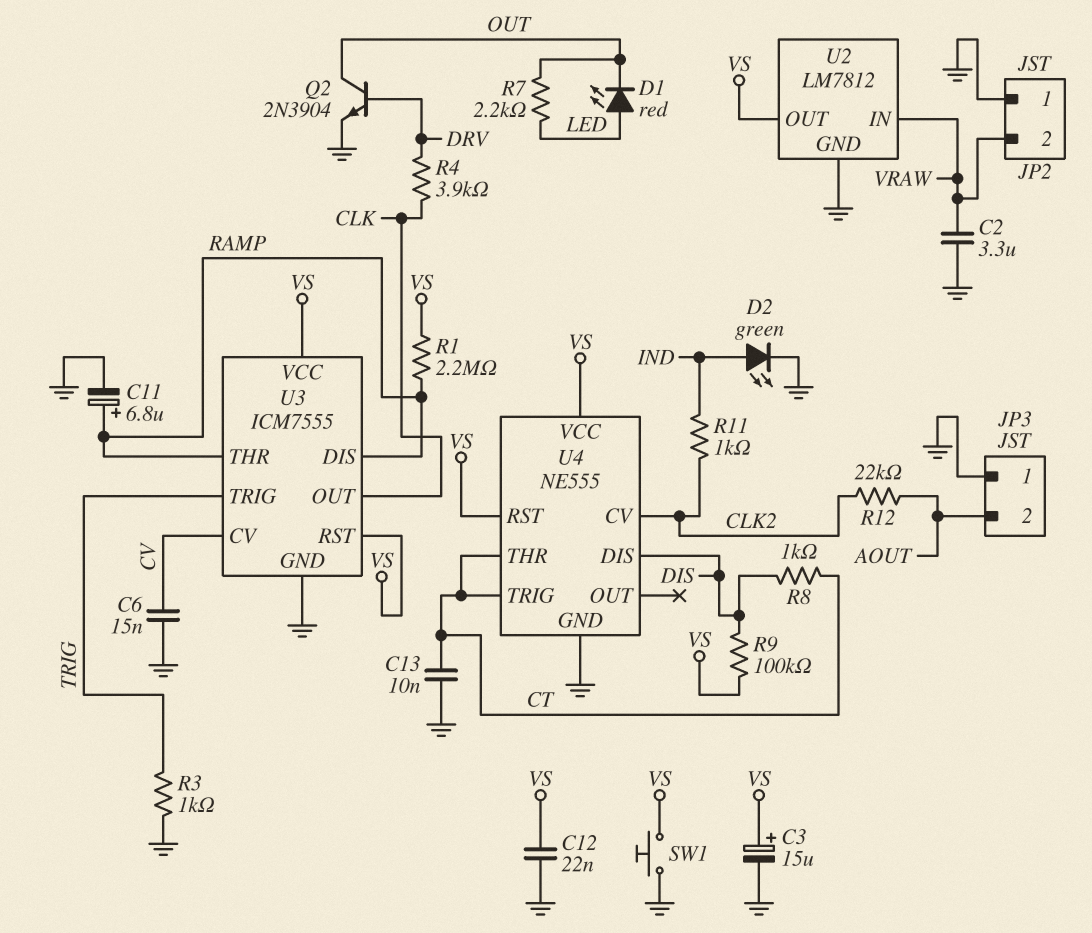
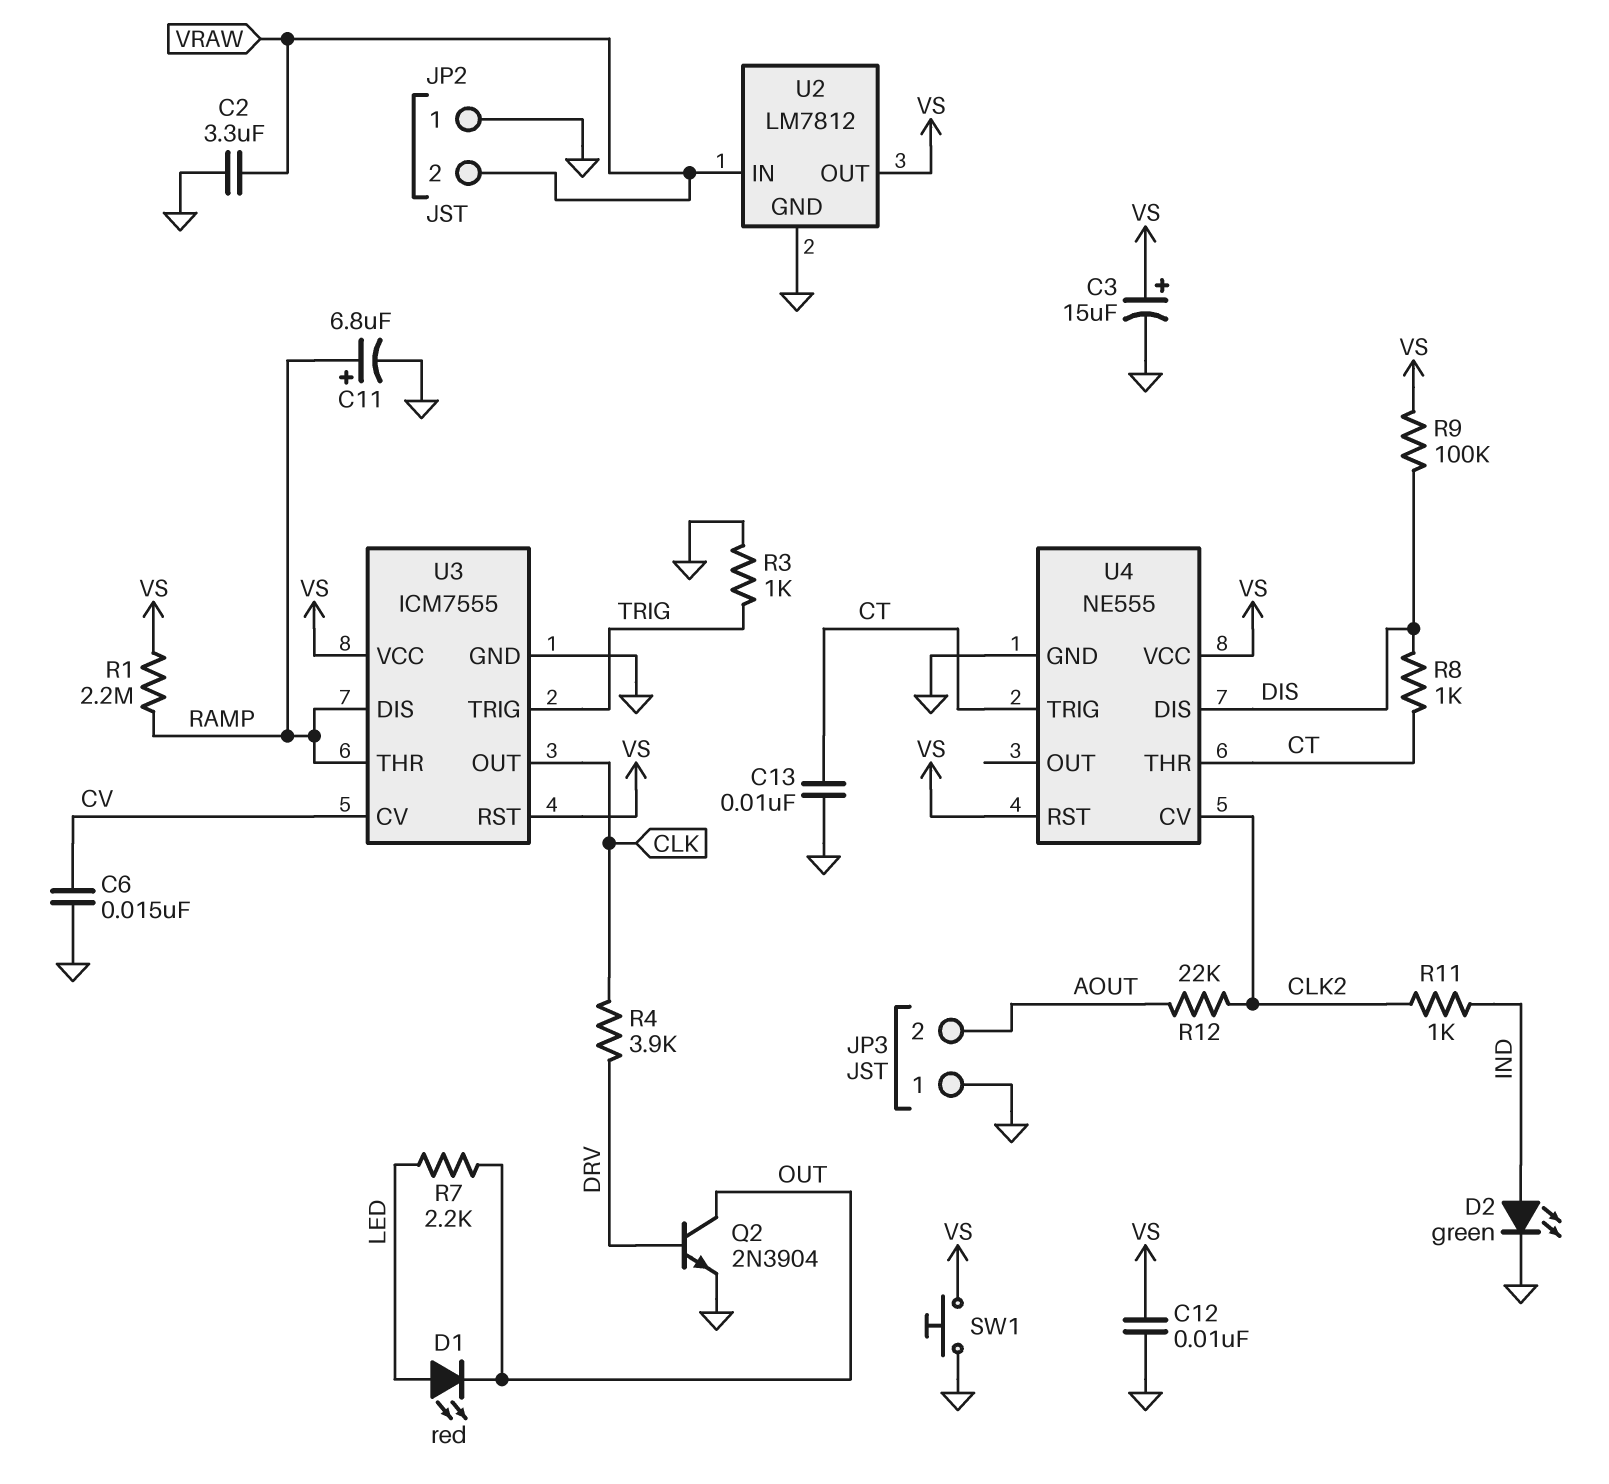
C12: 22nF (GND, VS) -> 10nF (GND, VS)

